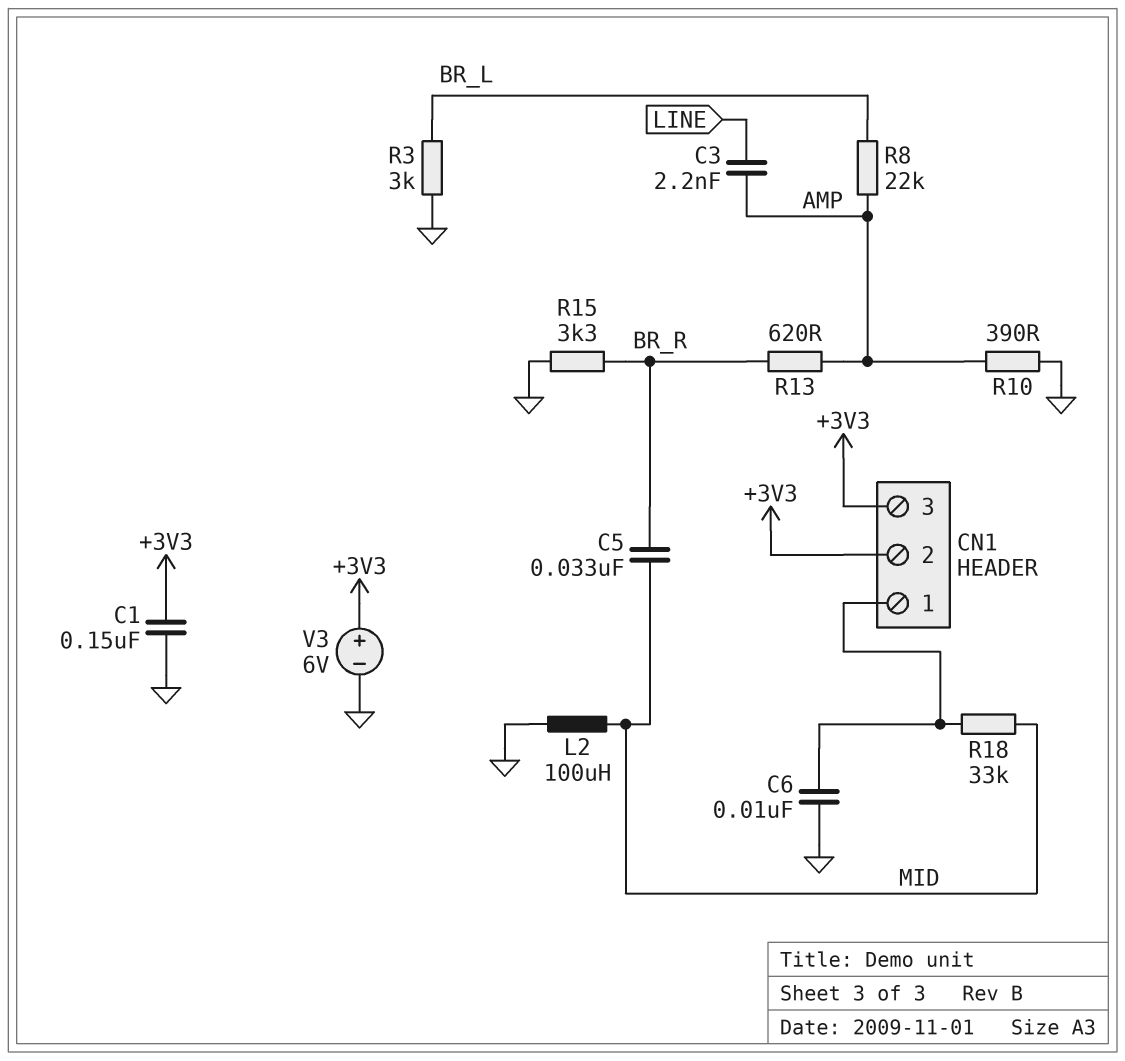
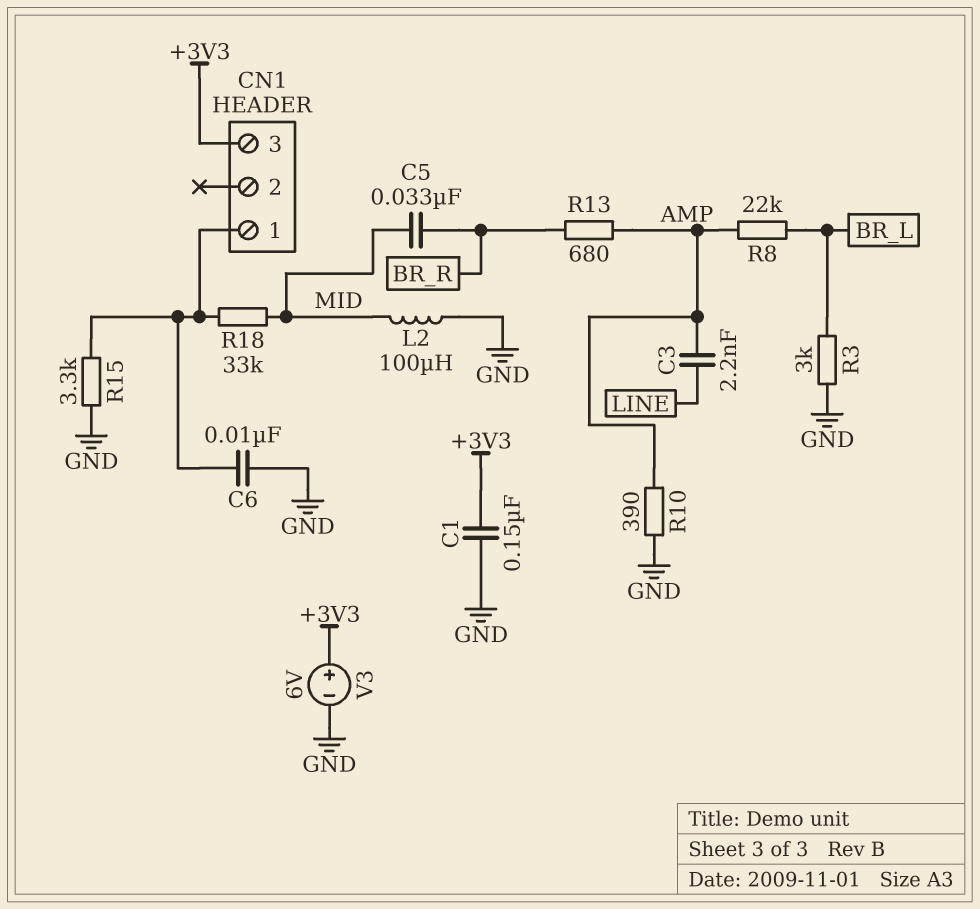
CN1 pin 2: +3V3 -> none
R13: 620 (AMP, BR_R) -> 680 (AMP, BR_R)
R15: 3.3k (BR_R, GND) -> 3.3k (CN1/1, GND)

